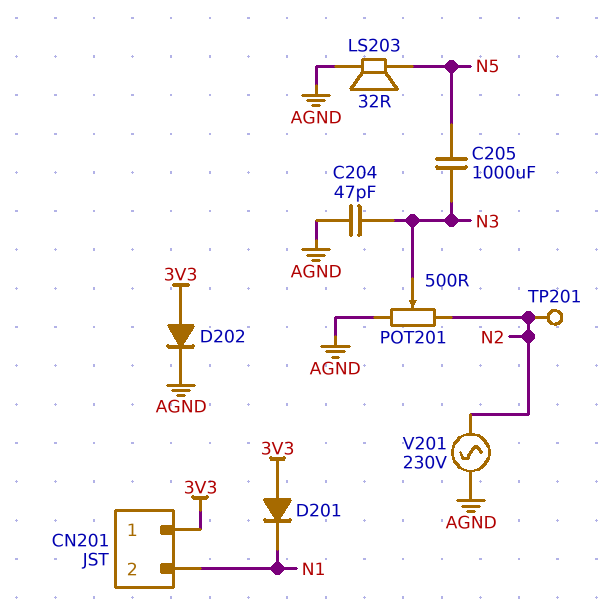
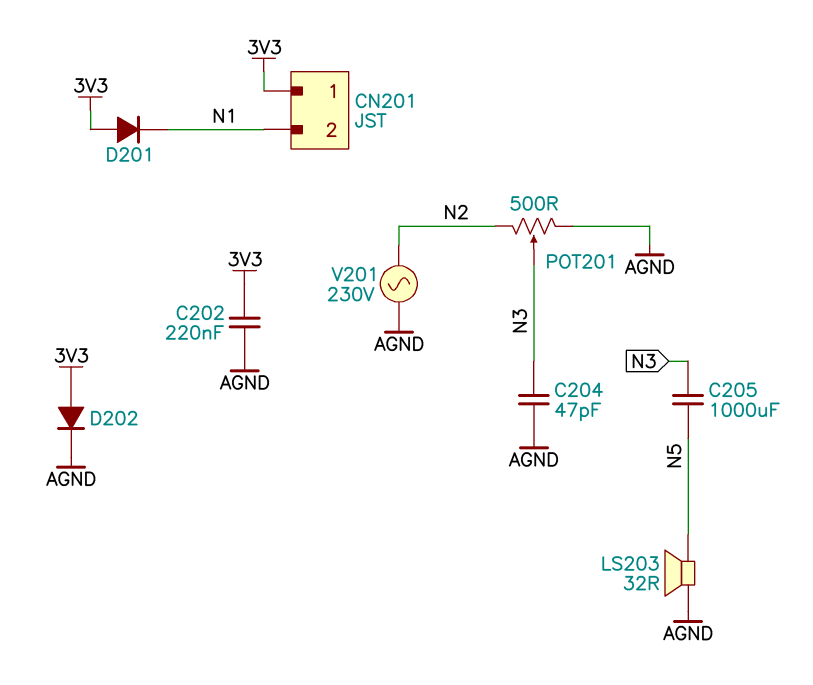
C202: none -> 220nF (3V3, AGND)
TP201: test point (N2) -> none

